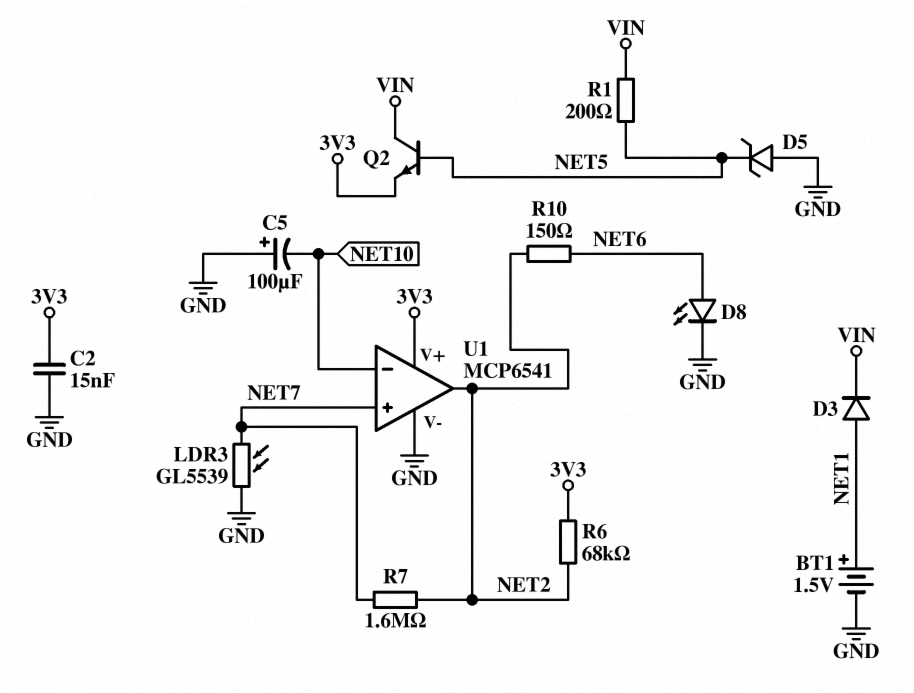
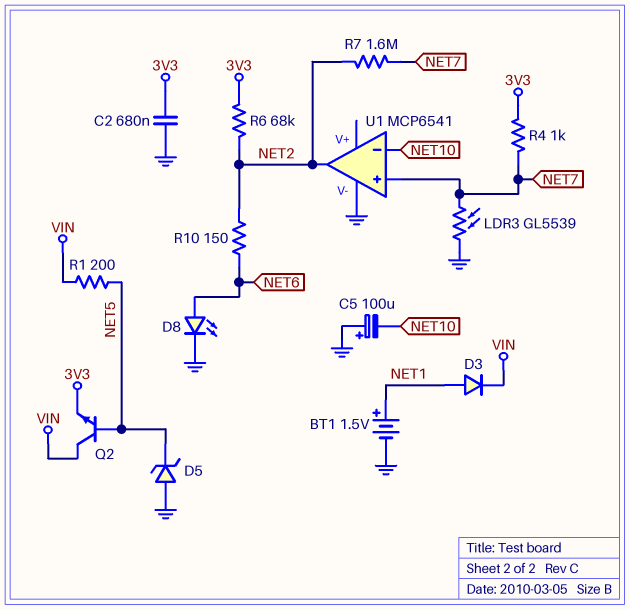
C2: 15nF (3V3, GND) -> 680nF (3V3, GND)
R4: none -> 1k (3V3, NET7)
U1 pin V+: 3V3 -> none

